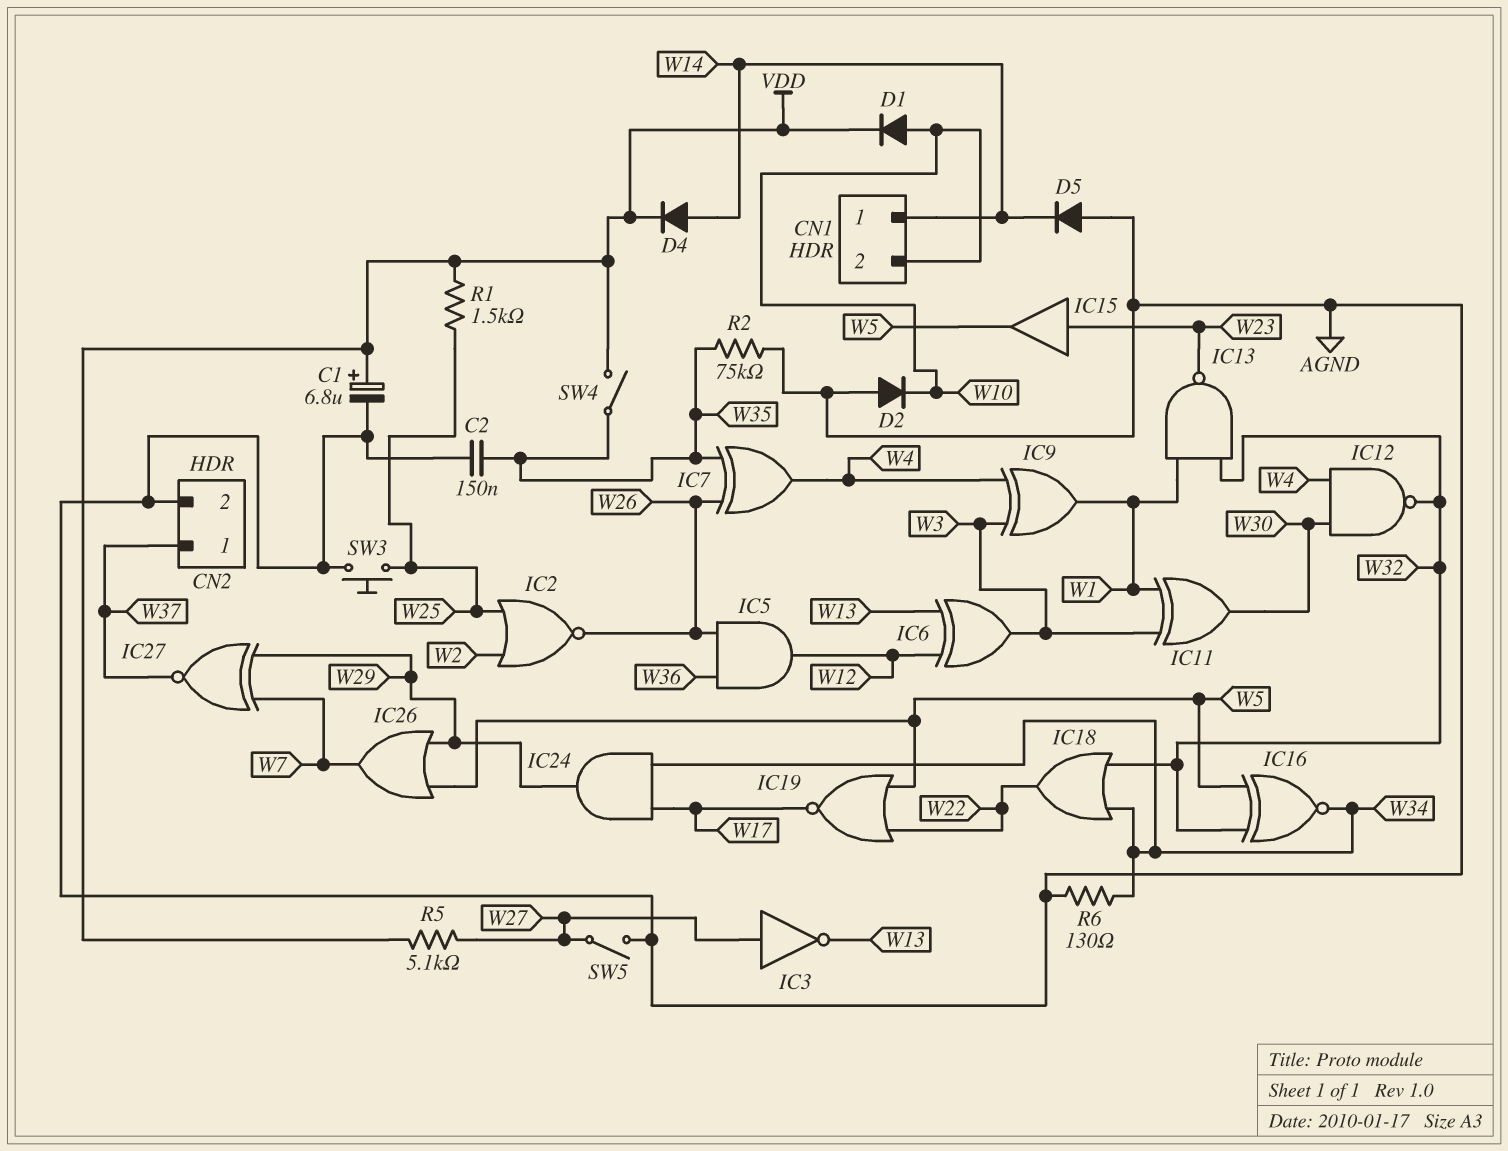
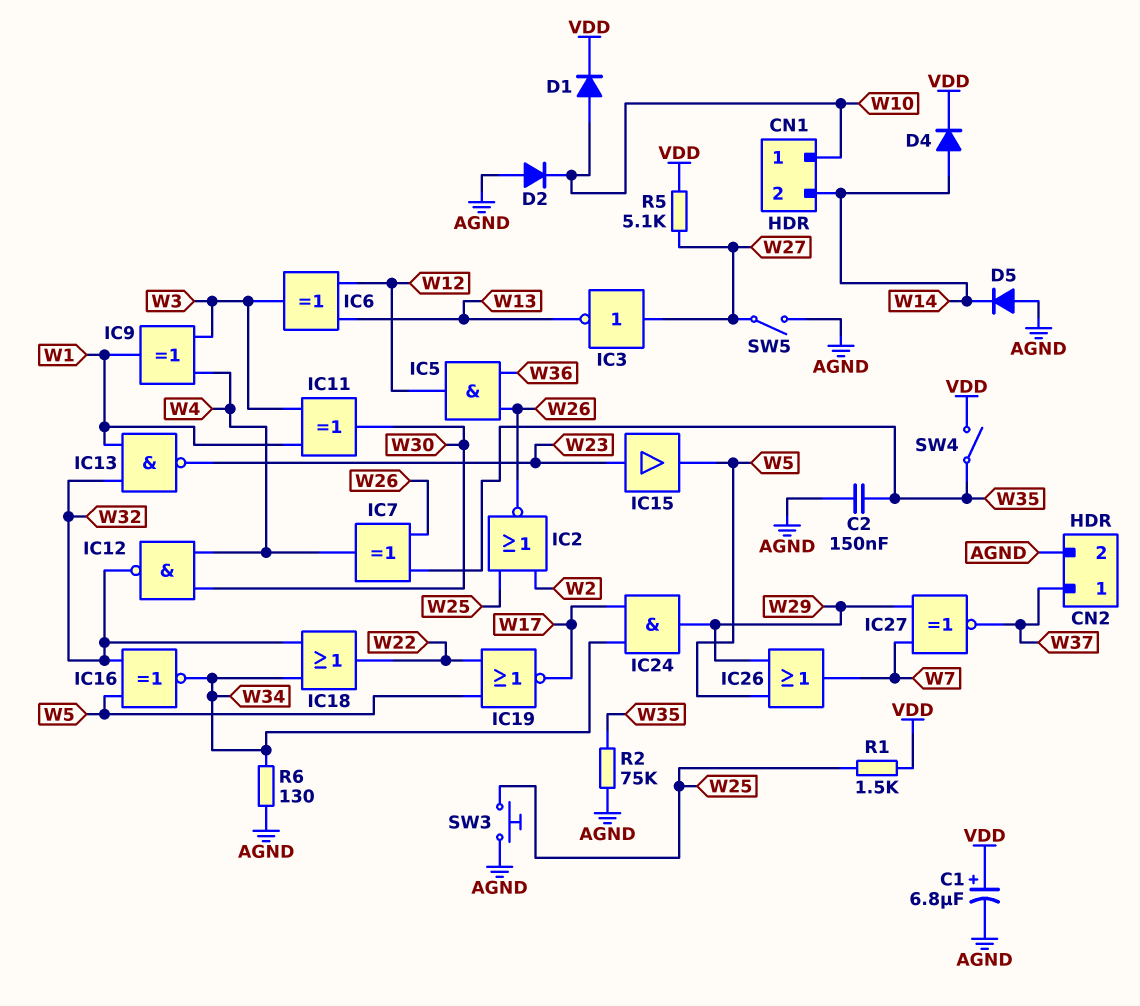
CN1 pin 1: W14 -> W10
CN1 pin 2: W10 -> W14

